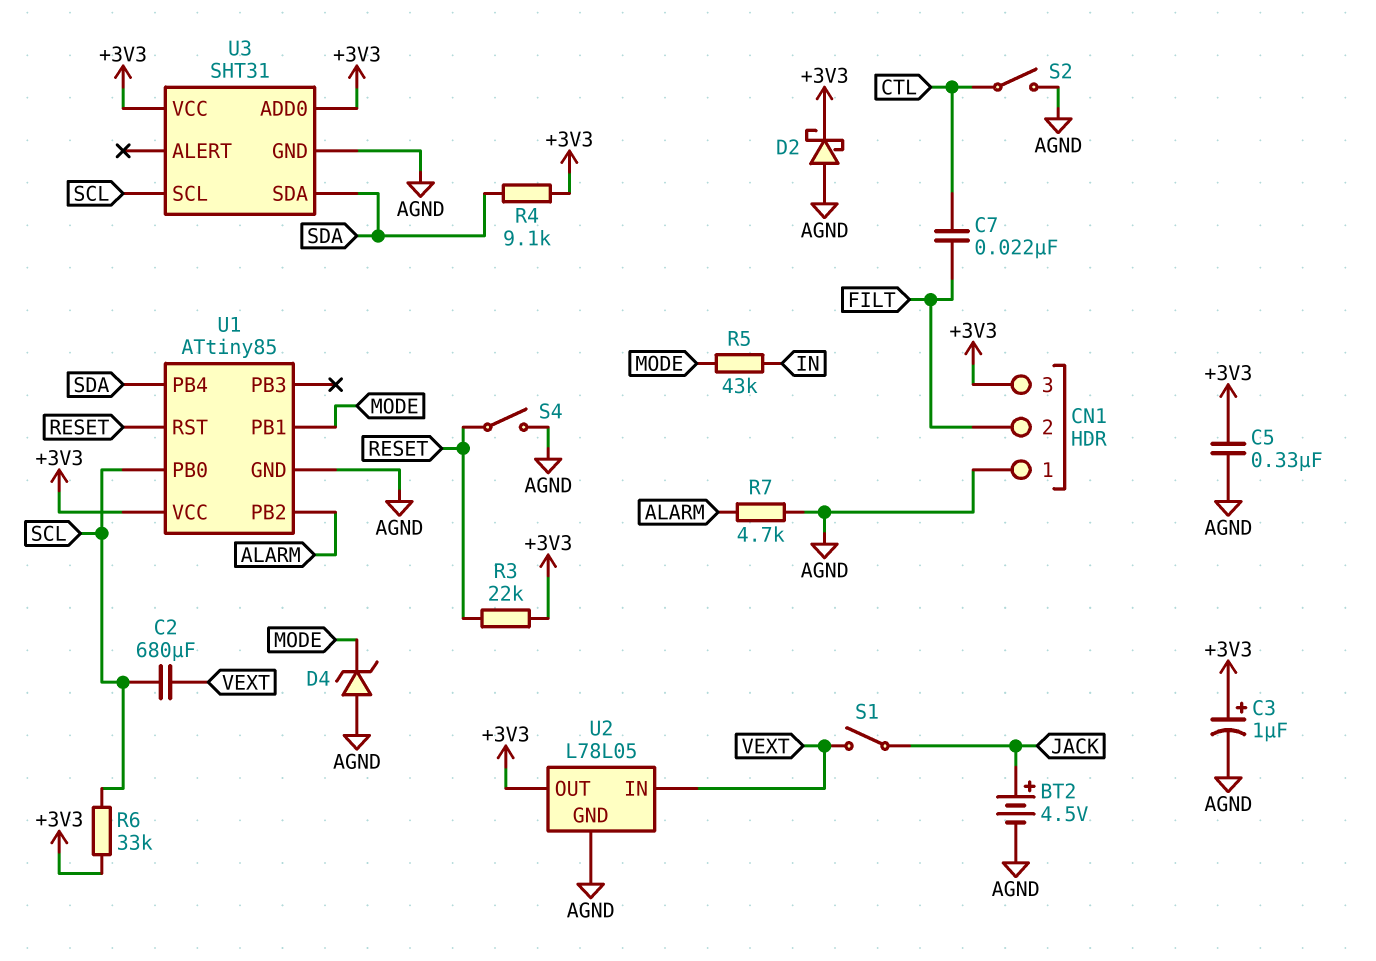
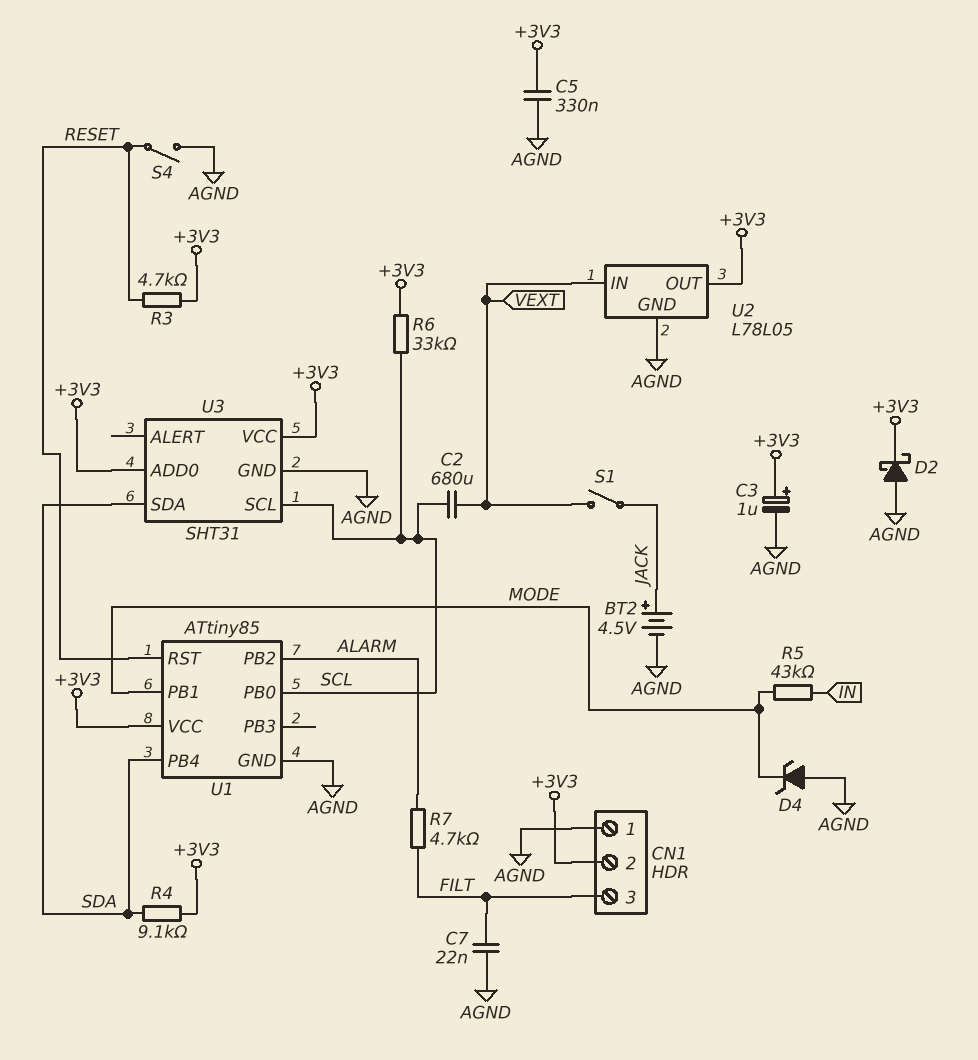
C7: 22nF (CTL, FILT) -> 22nF (AGND, FILT)
CN1 pin 2: FILT -> +3V3
CN1 pin 3: +3V3 -> FILT
R3: 22k (+3V3, RESET) -> 4.7k (+3V3, RESET)
R7: 4.7k (AGND, ALARM) -> 4.7k (ALARM, FILT)
S2: switch (AGND, CTL) -> none

